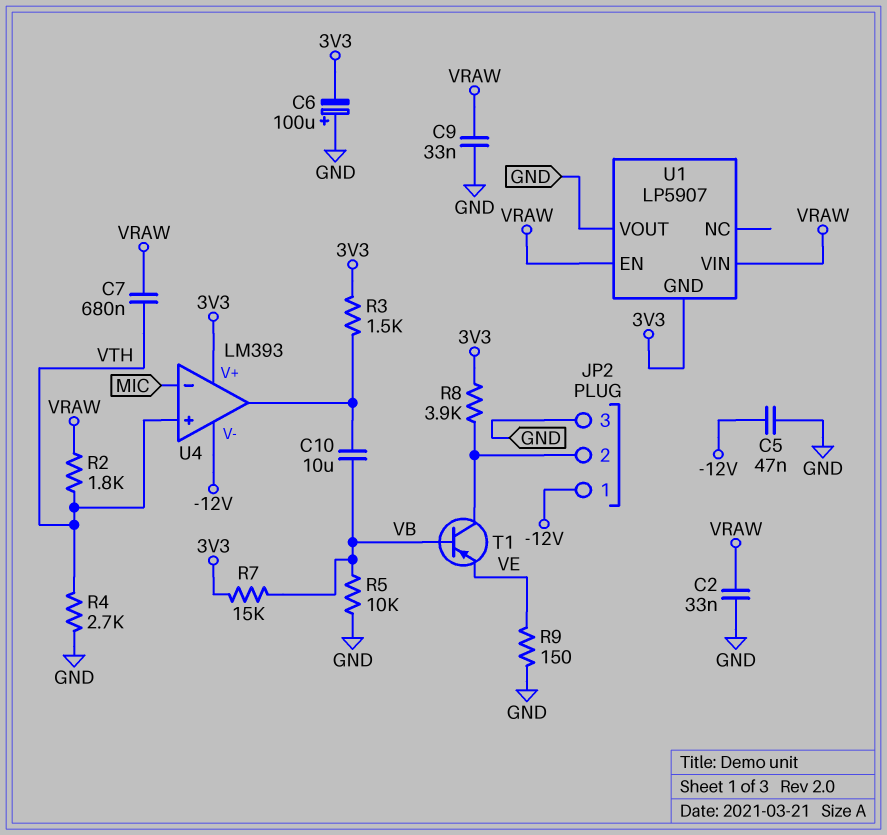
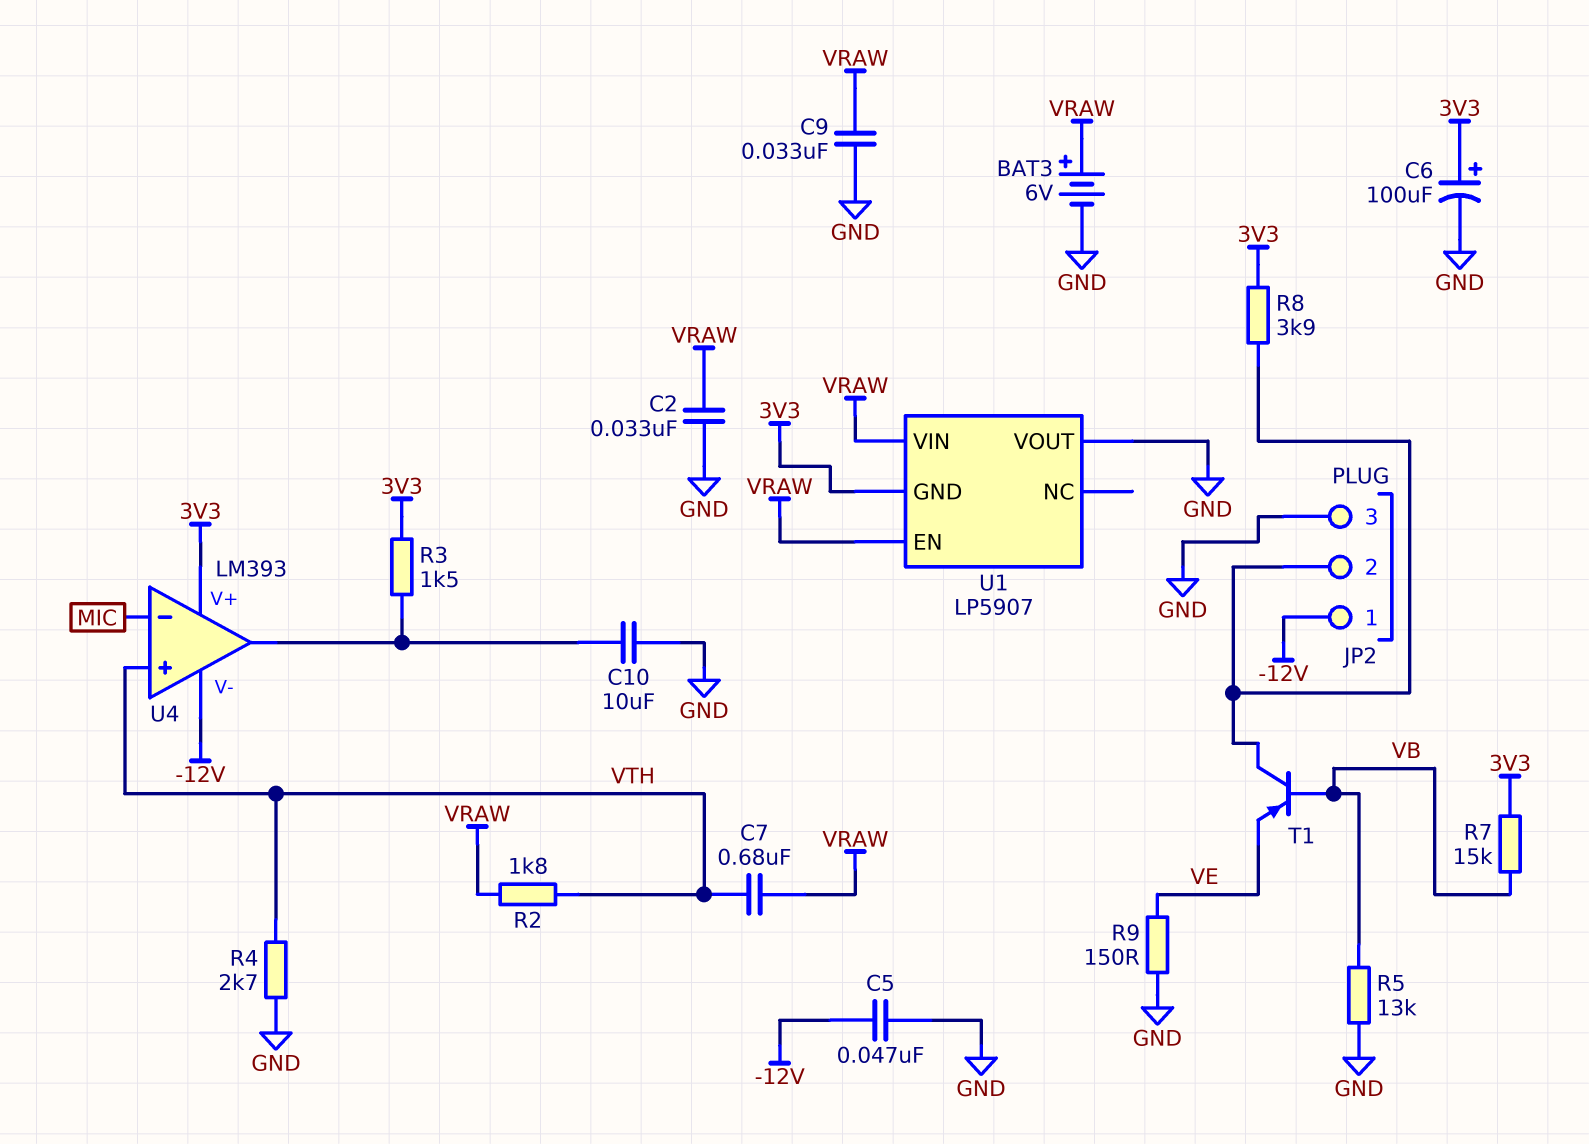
BAT3: none -> 6V (plus VRAW, minus GND)
C6: 100uF (plus GND, minus 3V3) -> 100uF (plus 3V3, minus GND)
C10: 10uF (U4/out, VB) -> 10uF (GND, U4/out)
R5: 10k (GND, VB) -> 13k (GND, VB)

